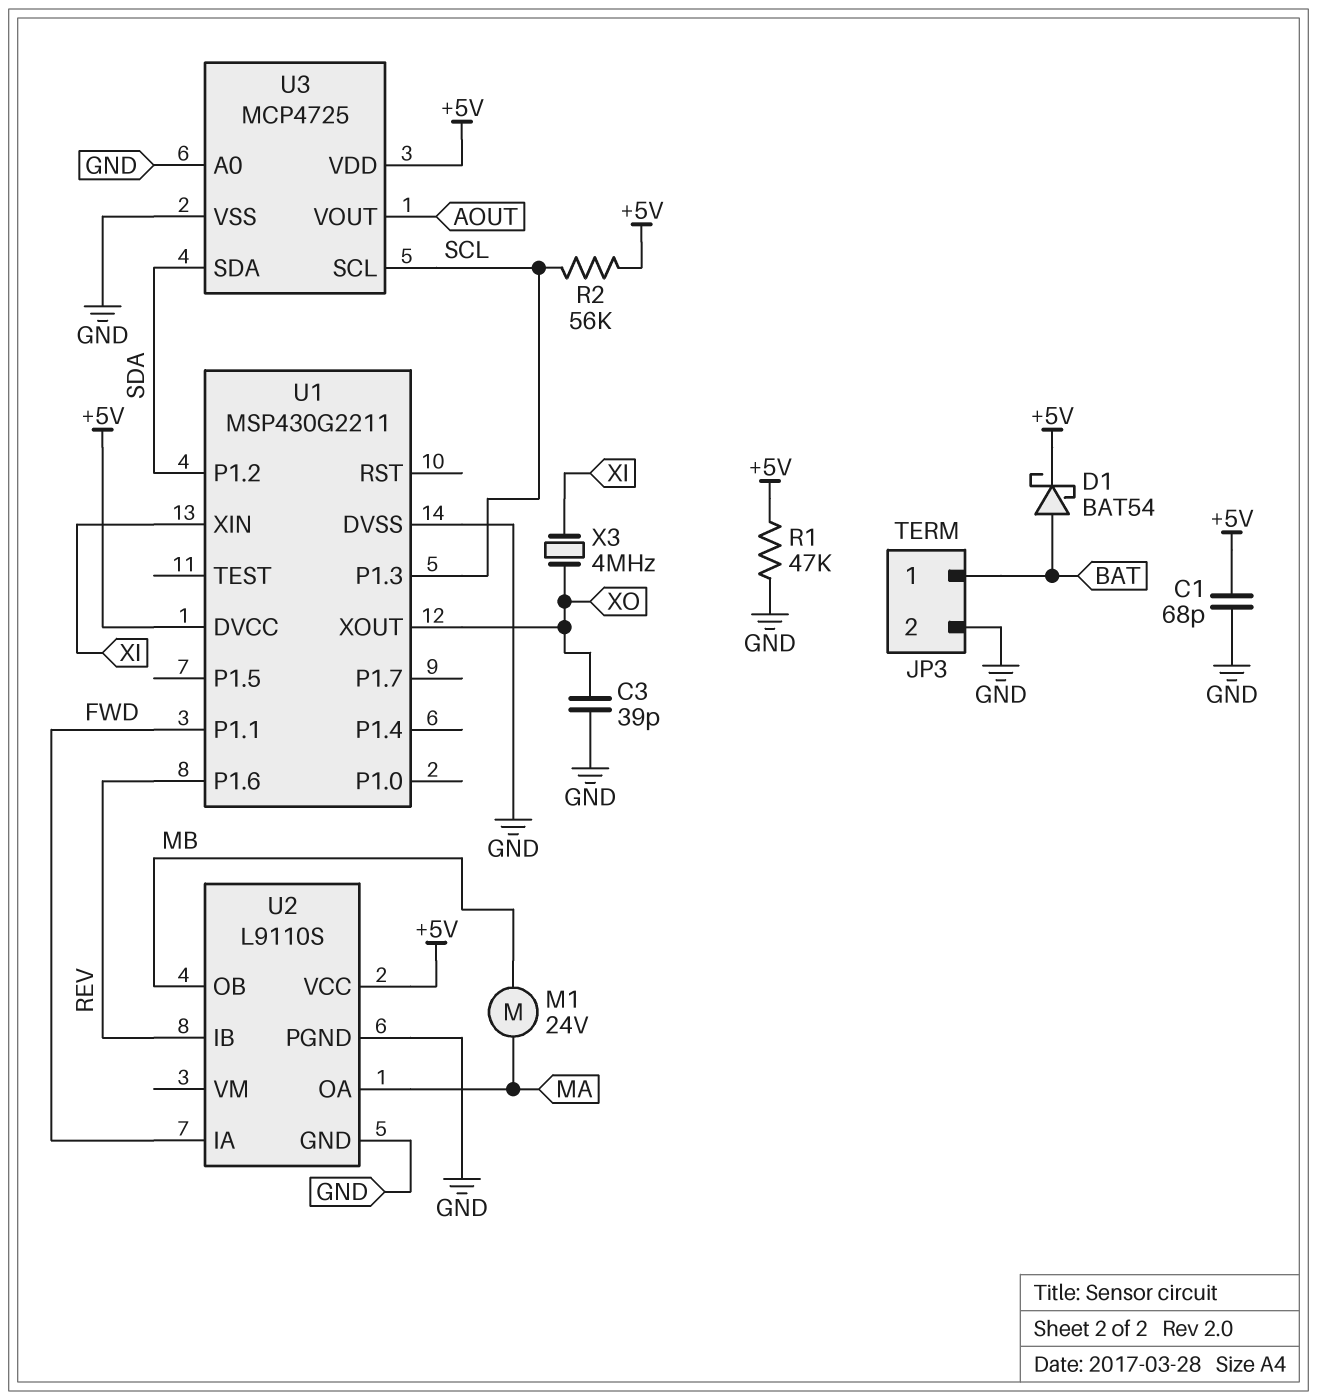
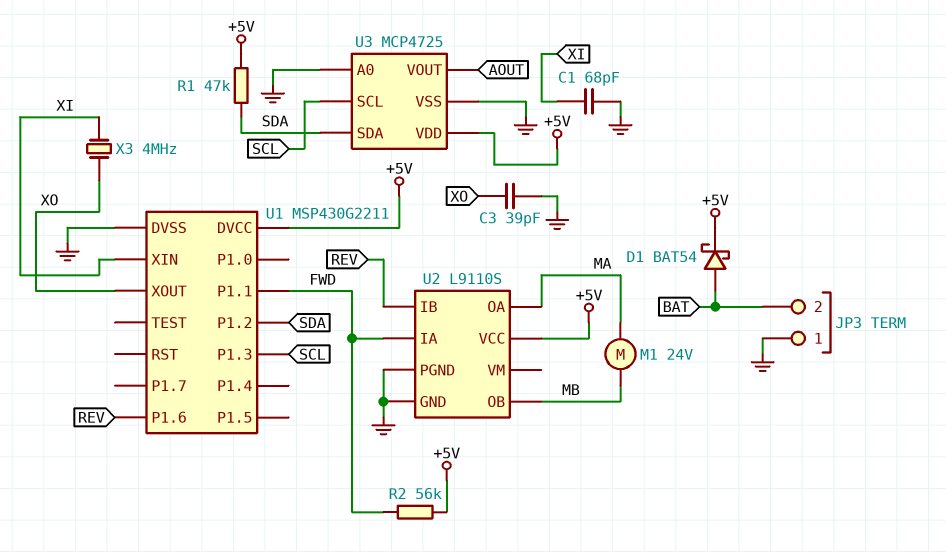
C1: 68pF (+5V, GND) -> 68pF (GND, XI)
JP3 pin 1: BAT -> GND
JP3 pin 2: GND -> BAT
R1: 47k (+5V, GND) -> 47k (+5V, SDA)
R2: 56k (+5V, SCL) -> 56k (+5V, FWD)

